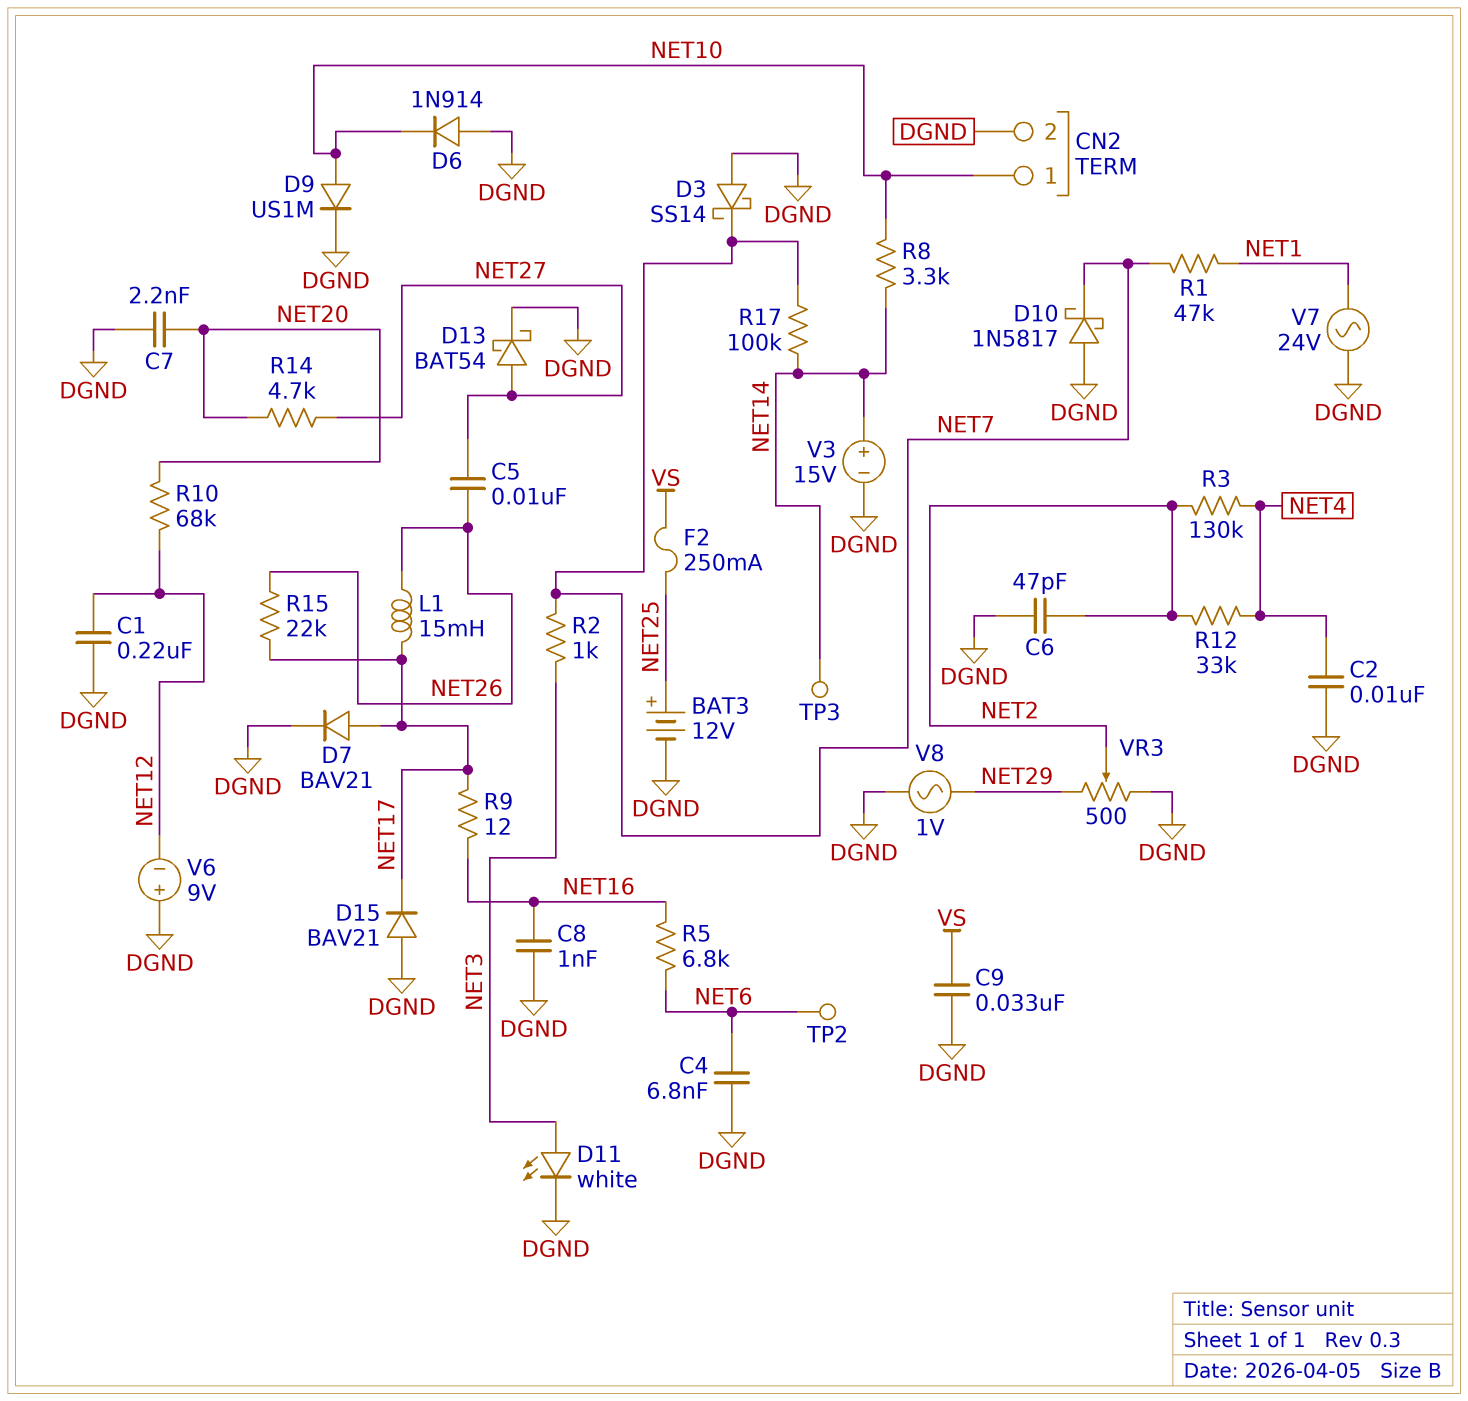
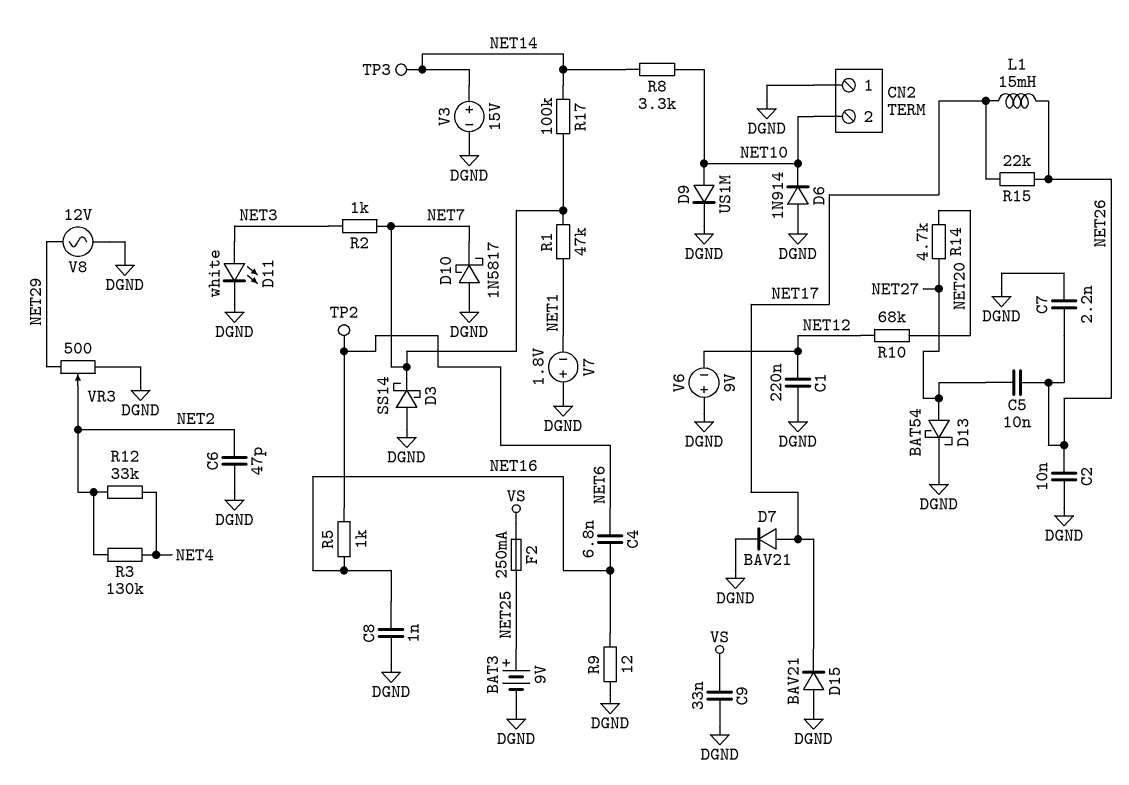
BAT3: 12V (plus NET25, minus DGND) -> 9V (plus NET25, minus DGND)
C2: 10nF (DGND, NET4) -> 10nF (DGND, NET26)
C4: 6.8nF (DGND, NET6) -> 6.8nF (NET6, NET16)
C7: 2.2nF (DGND, NET20) -> 2.2nF (DGND, NET26)
CN2 pin 1: NET10 -> DGND
CN2 pin 2: DGND -> NET10
R5: 6.8k (NET6, NET16) -> 1k (NET6, NET16)
R9: 12 (NET16, NET17) -> 12 (DGND, NET16)
V7: AC 24V (DGND, NET1) -> 1.8V (plus DGND, minus NET1)
V8: AC 1V (DGND, NET29) -> AC 12V (DGND, NET29)

